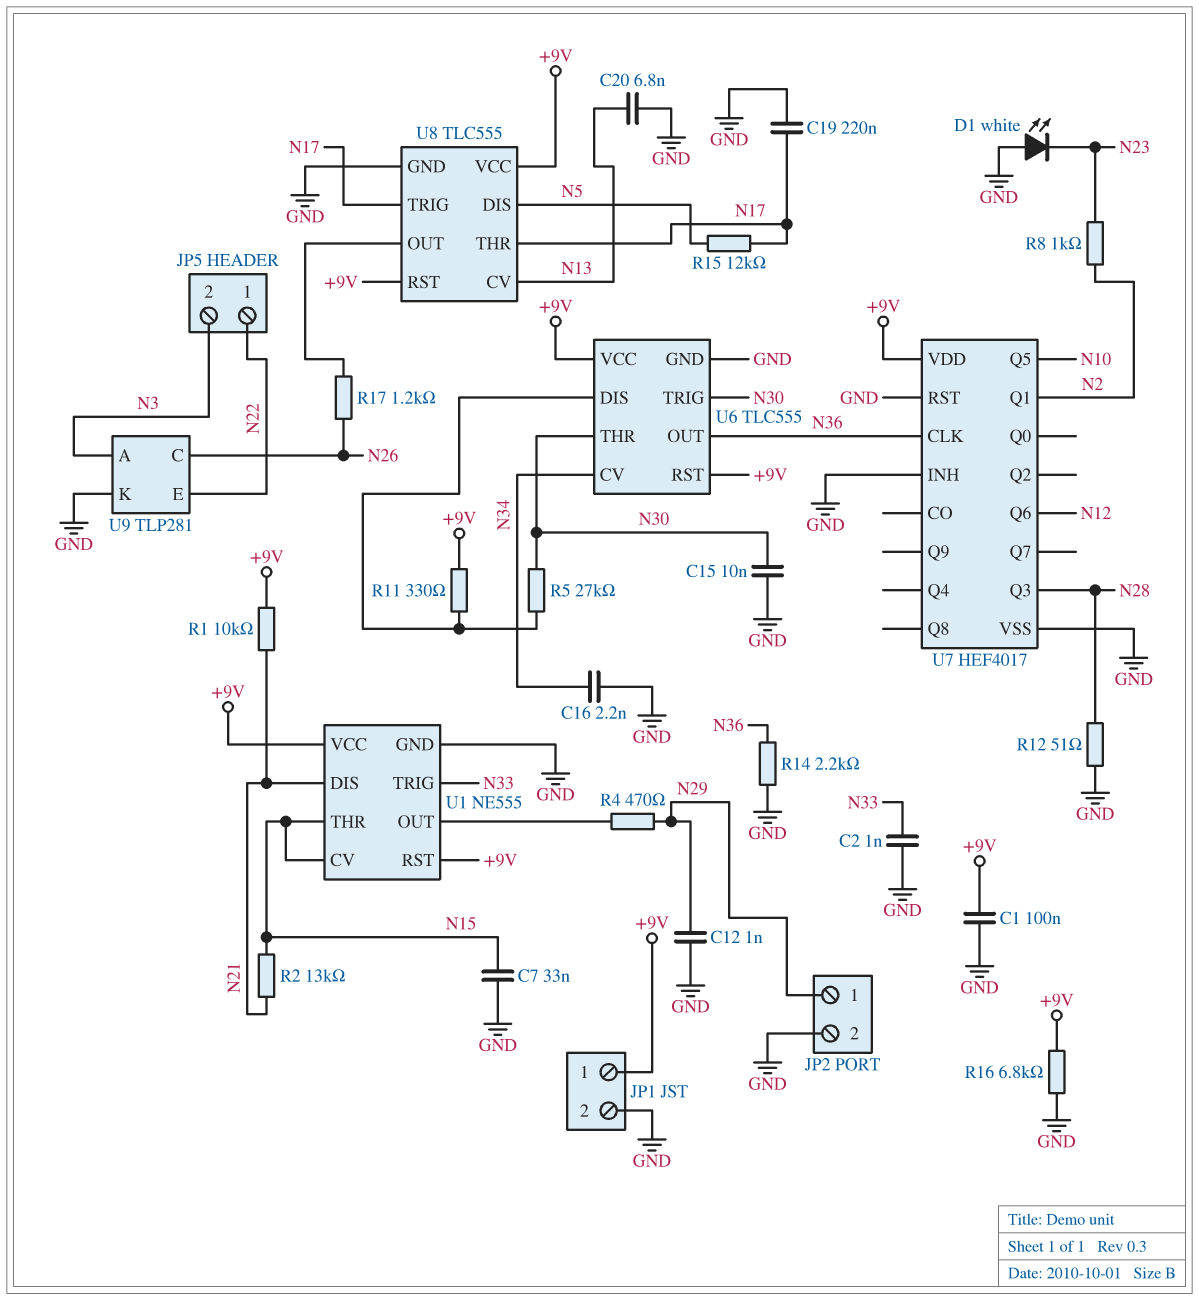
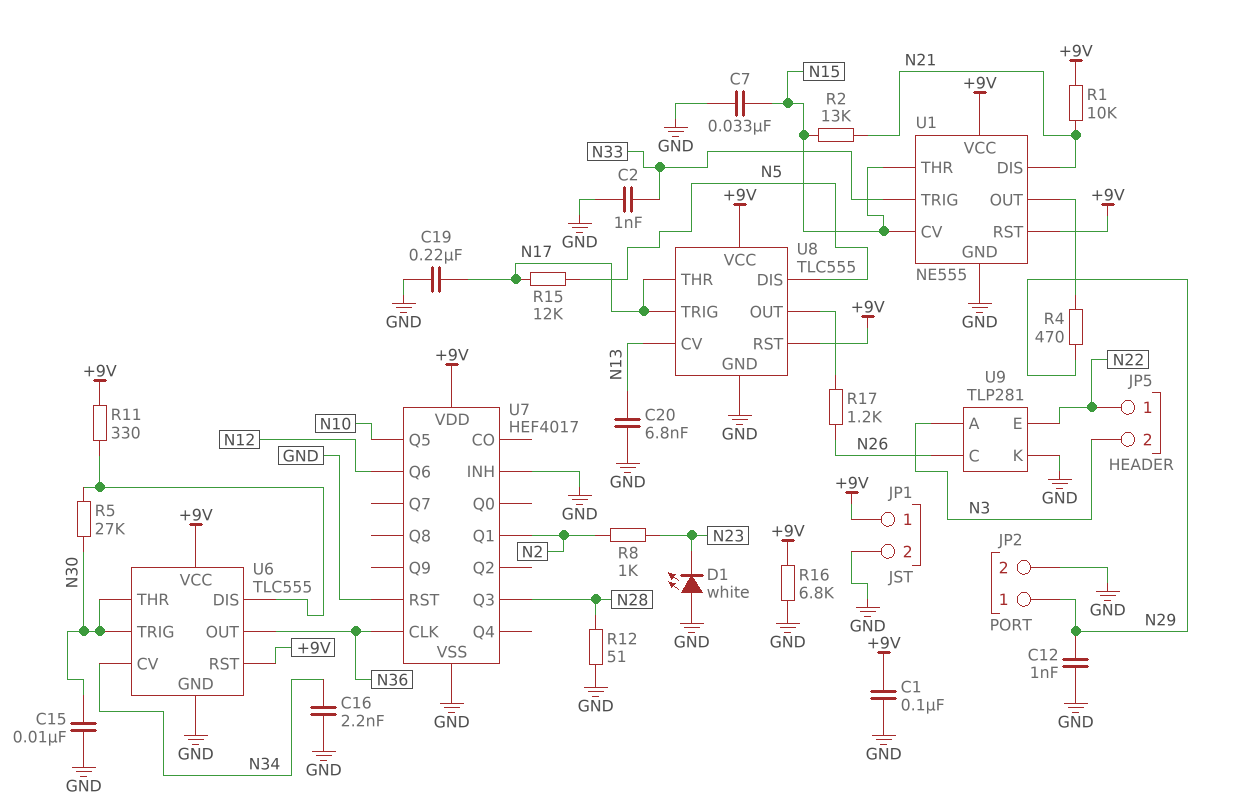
R14: 2.2k (GND, N36) -> none

